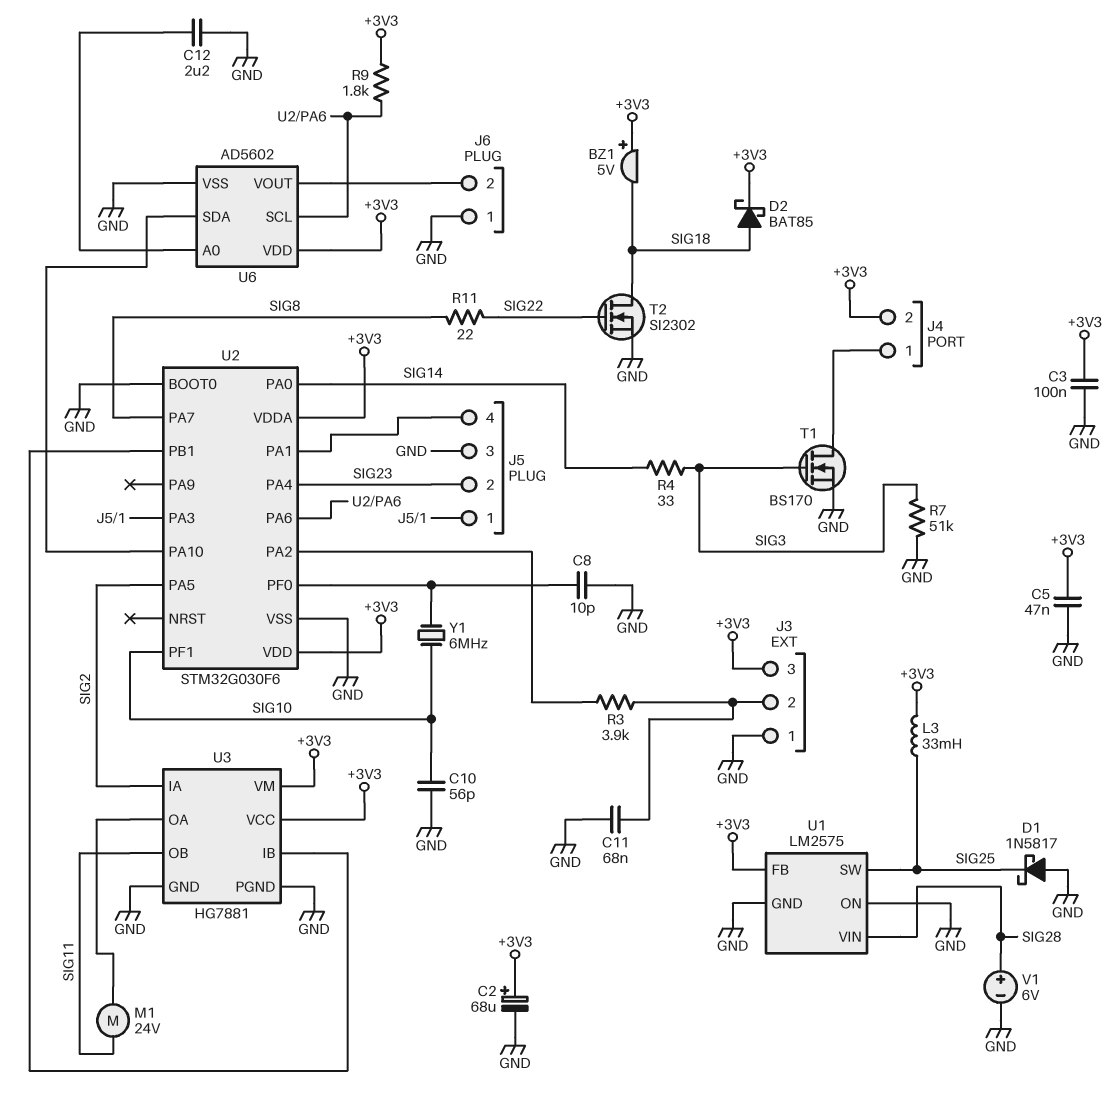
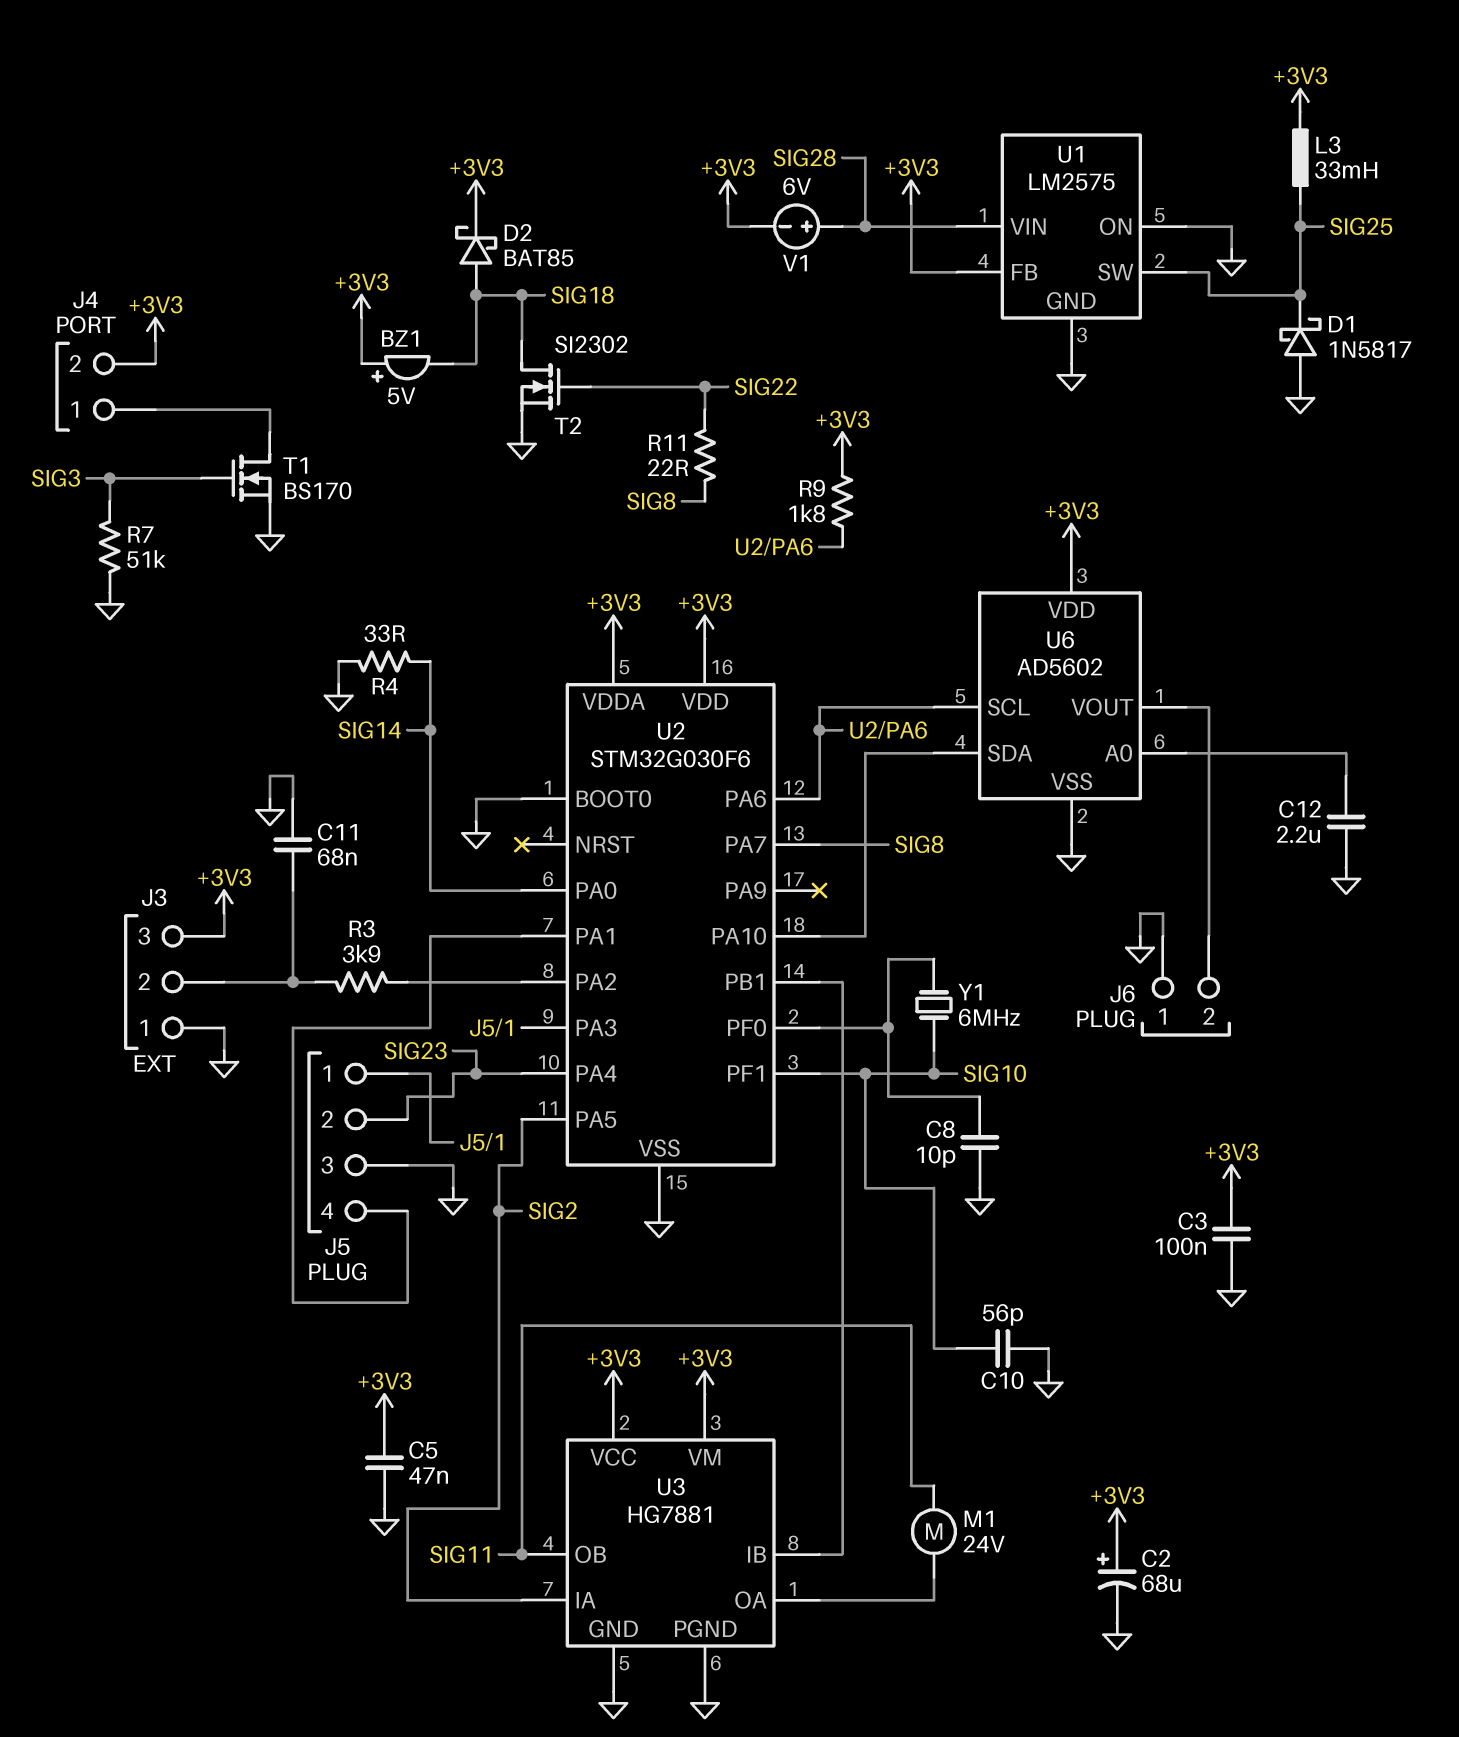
R4: 33 (SIG3, SIG14) -> 33 (GND, SIG14)
V1: 6V (plus SIG28, minus GND) -> 6V (plus SIG28, minus +3V3)

